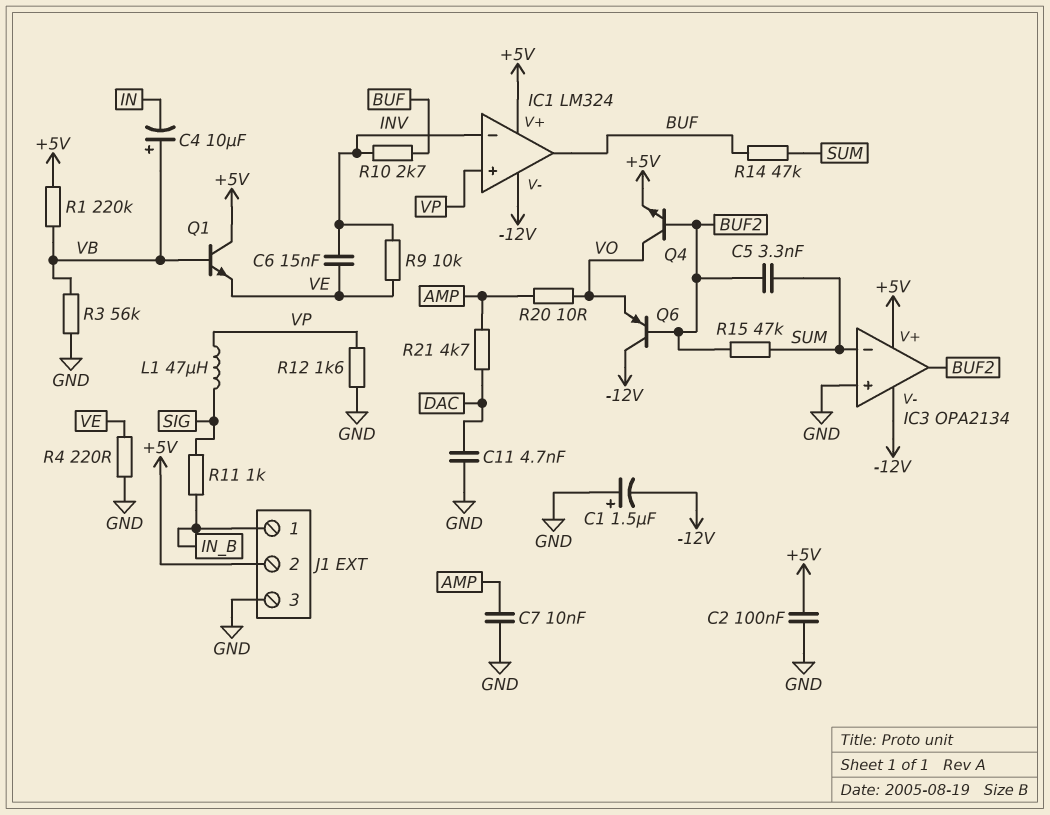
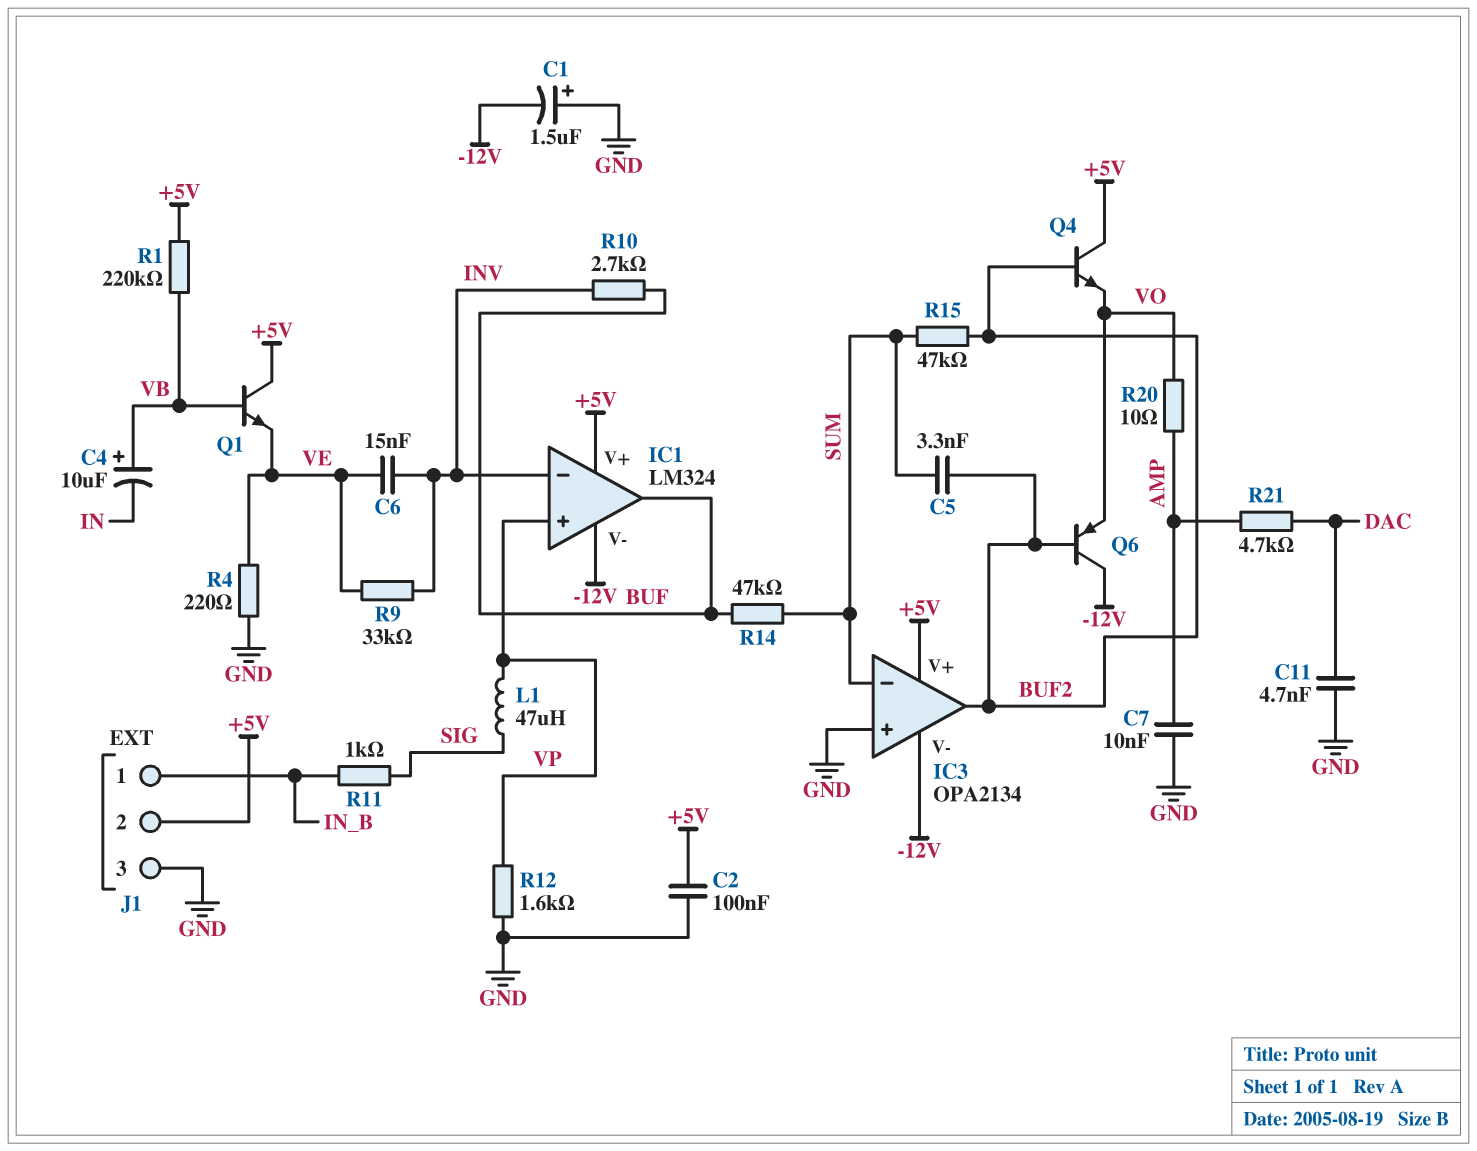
Q4: NPN (B BUF2, C VO, E +5V) -> NPN (B BUF2, C +5V, E VO)
R3: 56k (GND, VB) -> none
R9: 10k (INV, VE) -> 33k (INV, VE)

